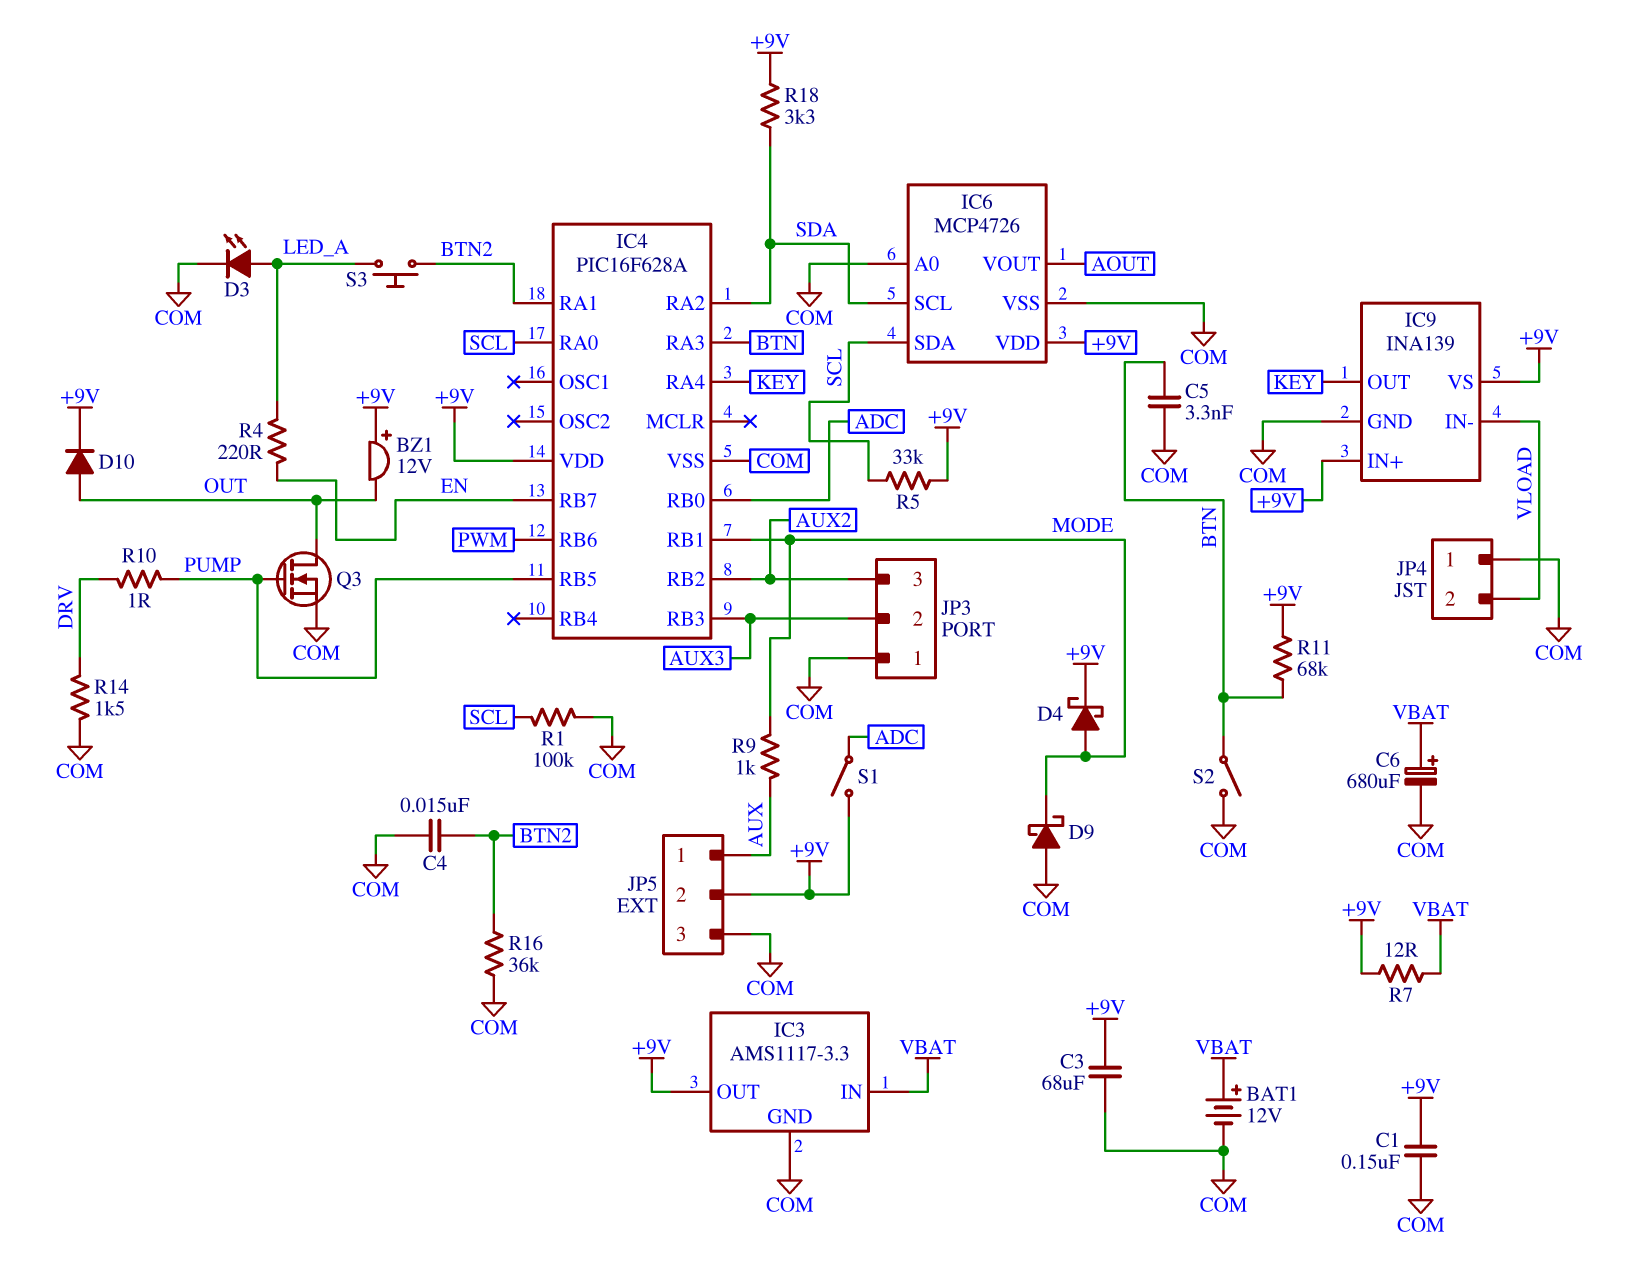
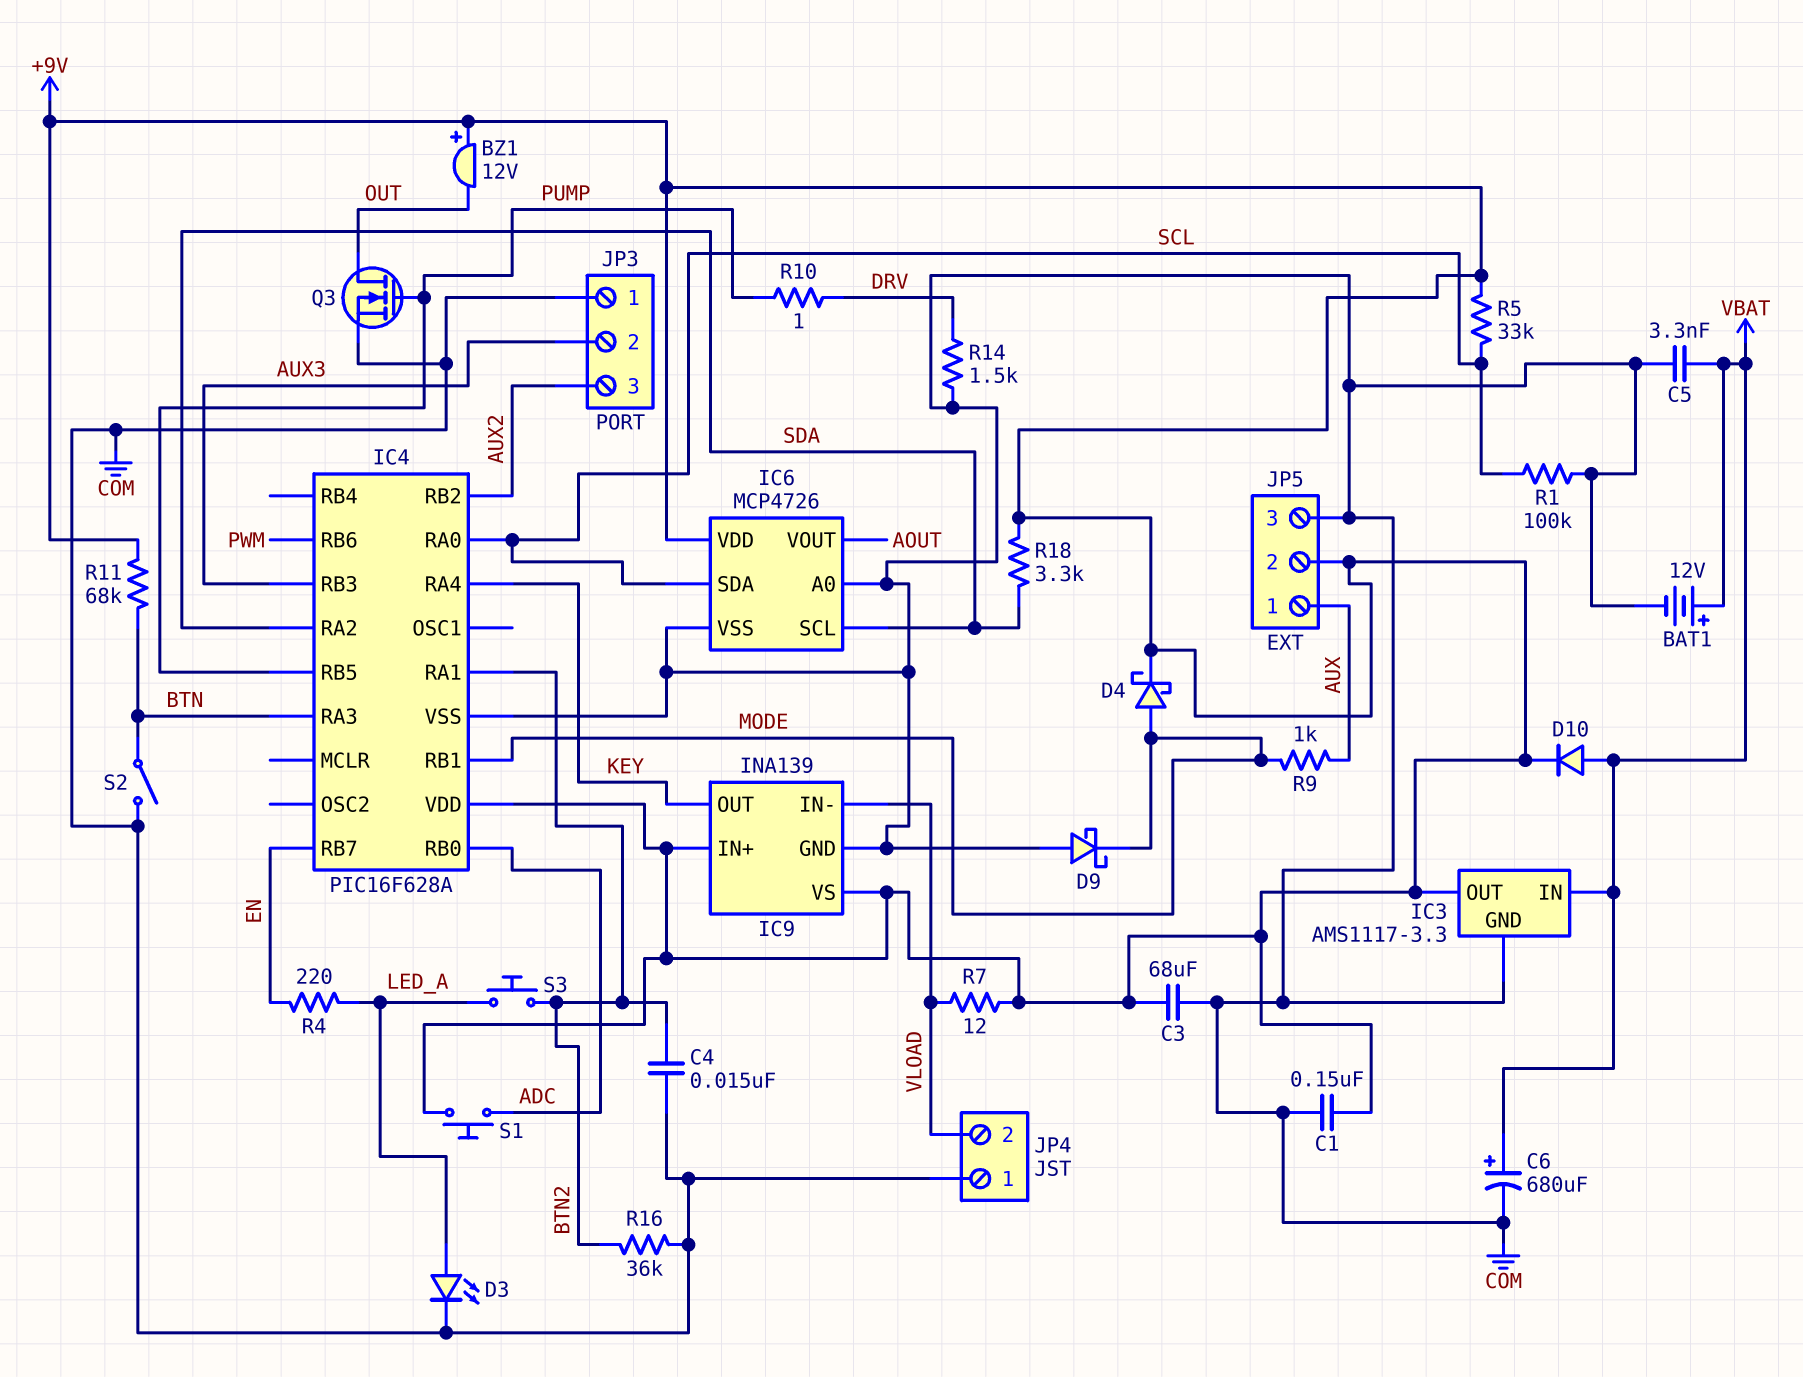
C5: 3.3nF (BTN, COM) -> 3.3nF (COM, VBAT)
D10: diode (A OUT, K +9V) -> diode (A VBAT, K +9V)
R7: 12 (+9V, VBAT) -> 12 (+9V, VLOAD)
S1: switch (+9V, ADC) -> button (+9V, ADC)

